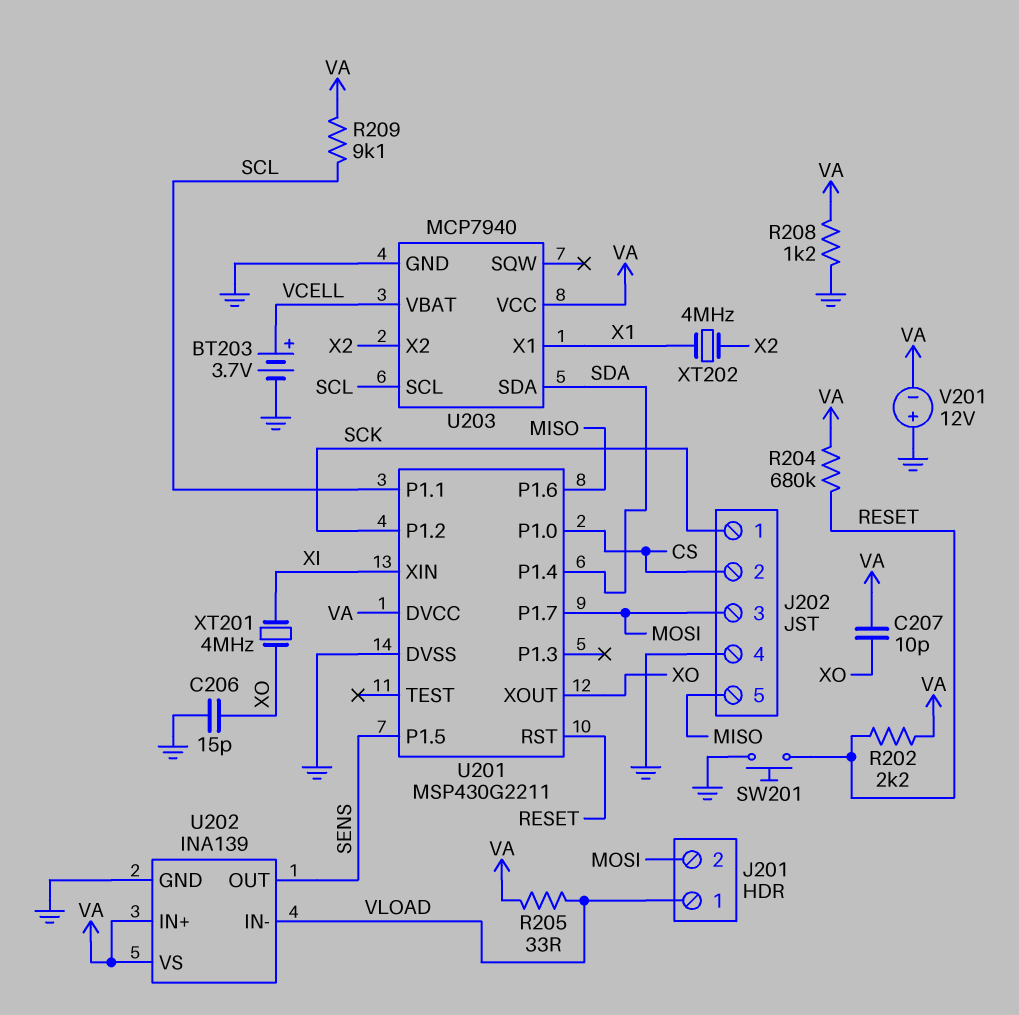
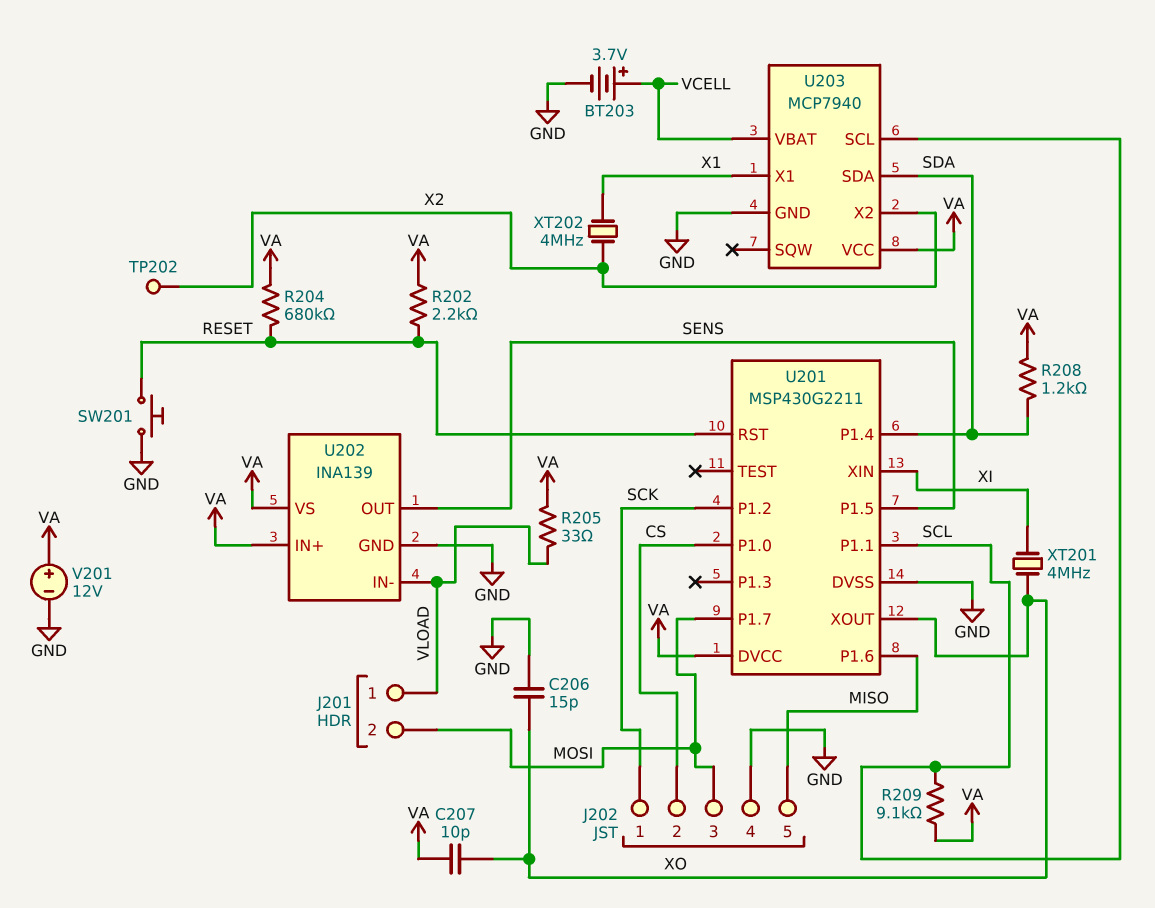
R208: 1.2k (GND, VA) -> 1.2k (SDA, VA)
TP202: none -> test point (X2)
V201: 12V (plus GND, minus VA) -> 12V (plus VA, minus GND)

